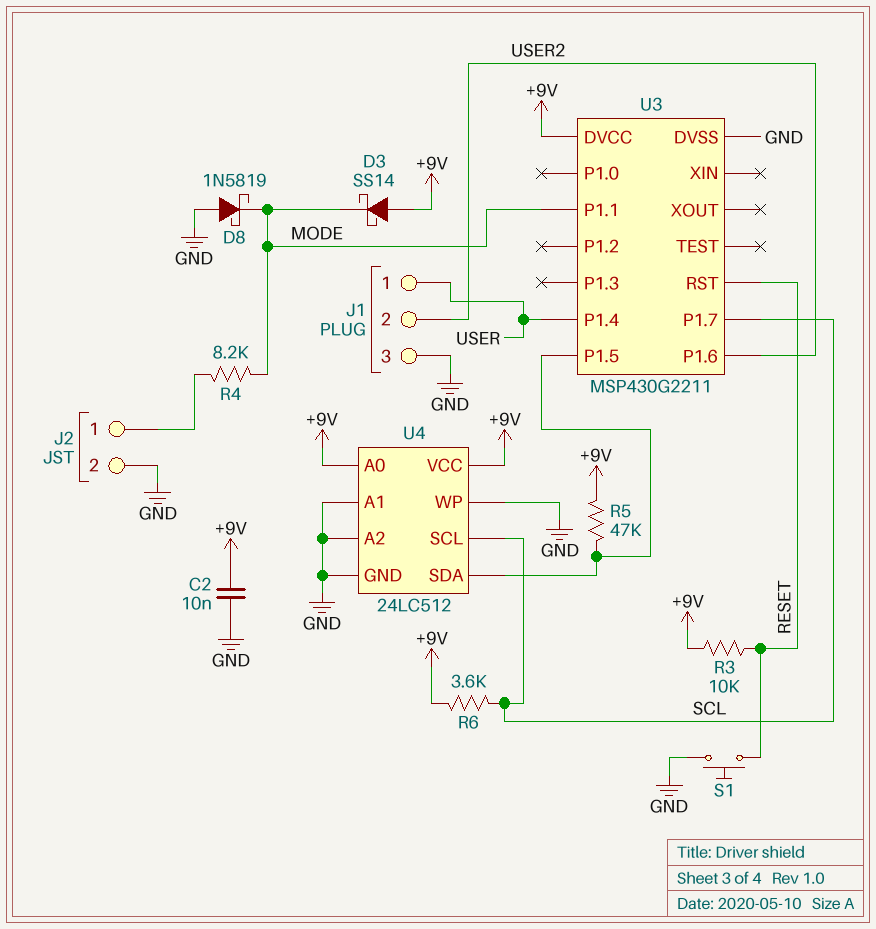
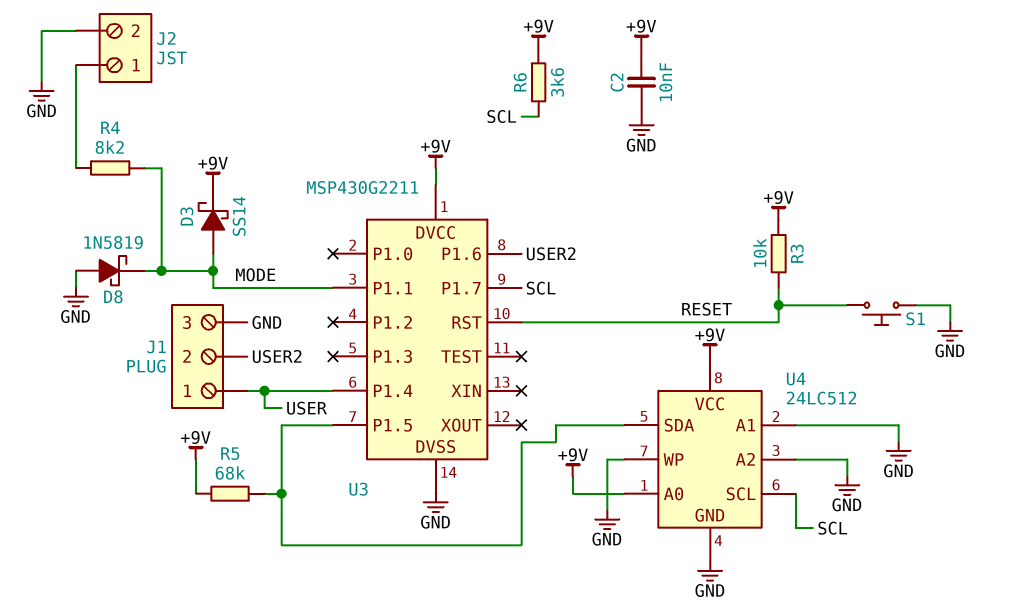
D3: schottky SS14 (A +9V, K MODE) -> schottky SS14 (A MODE, K +9V)
R5: 47k (+9V, U3/P1.5) -> 68k (+9V, U3/P1.5)

